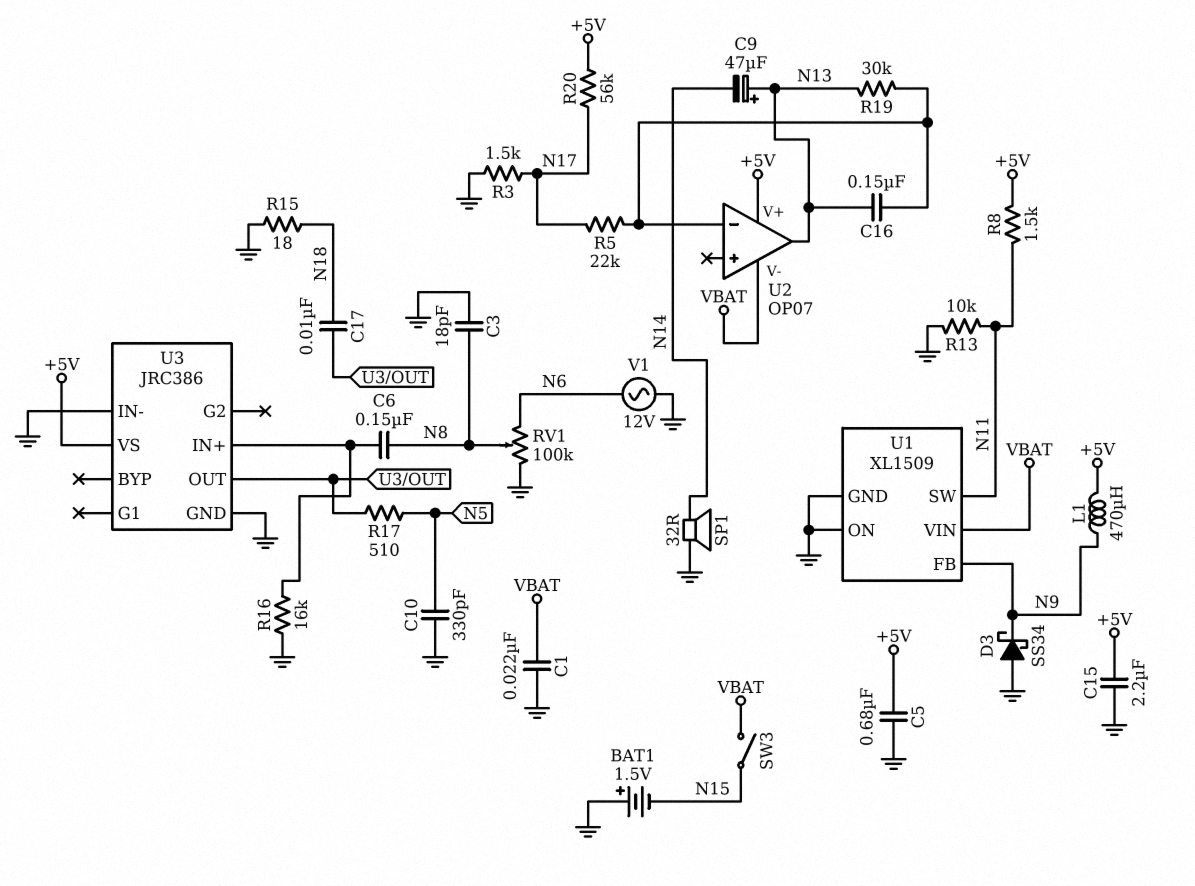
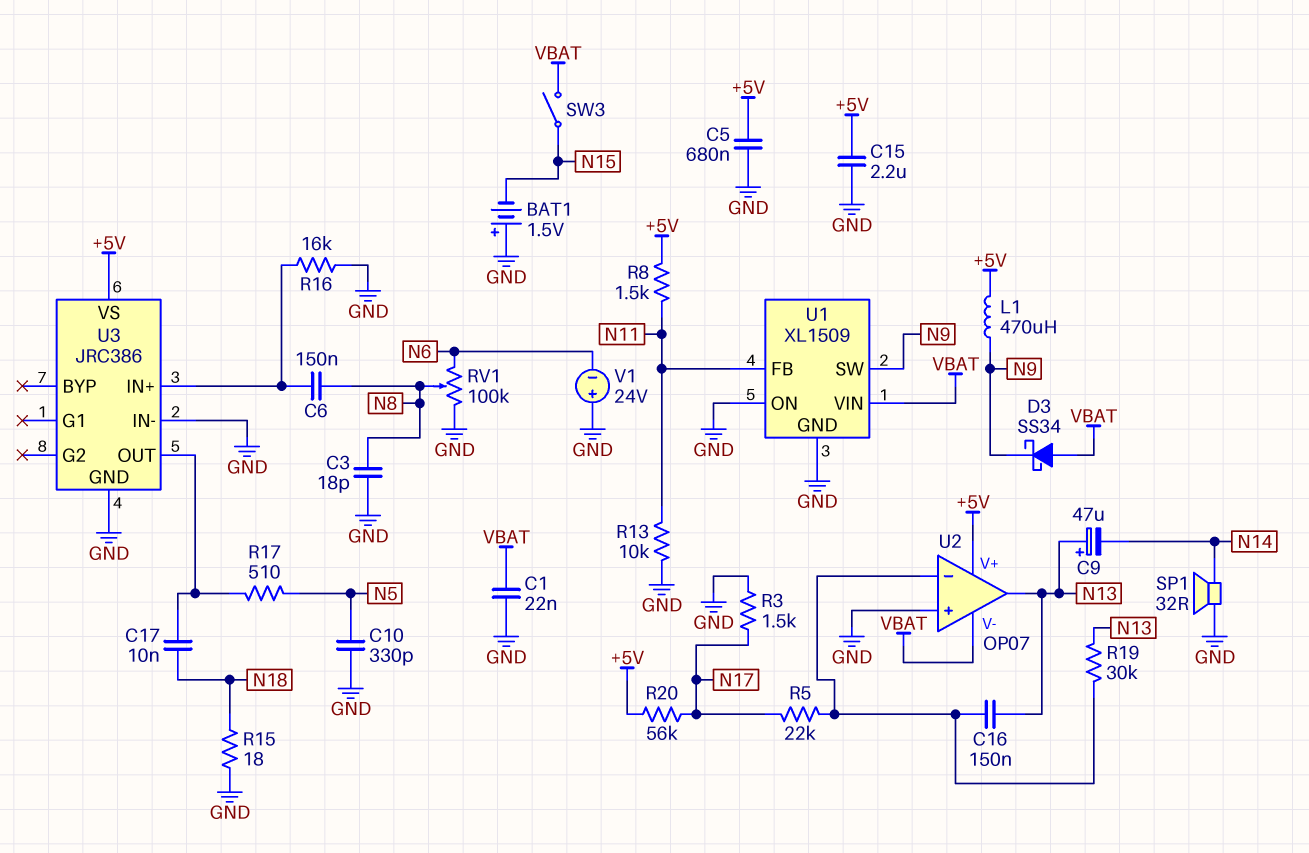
D3: schottky SS34 (A GND, K N9) -> schottky SS34 (A VBAT, K N9)
U1 pin FB: N9 -> N11
U1 pin SW: N11 -> N9
U2 pin in+: none -> GND
V1: AC 12V (GND, N6) -> 24V (plus GND, minus N6)

